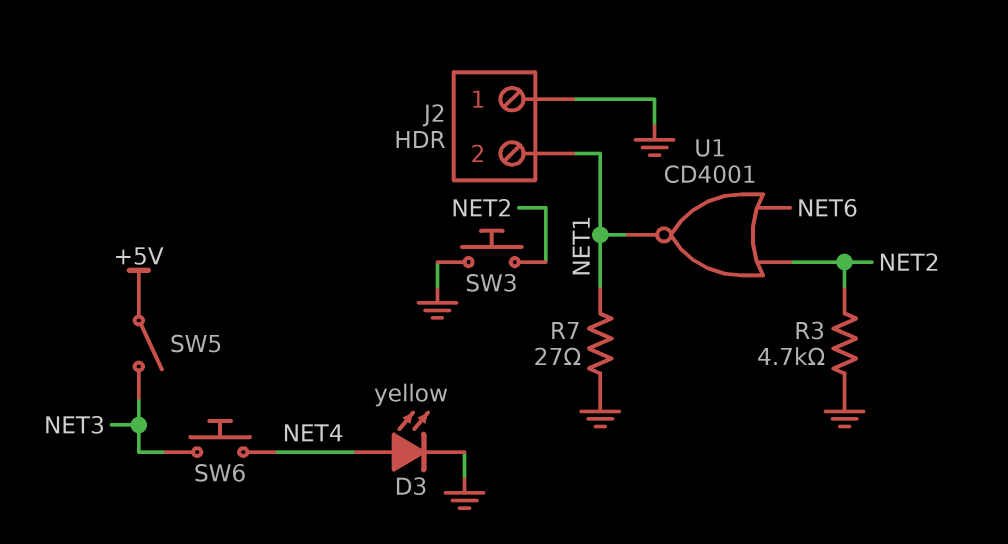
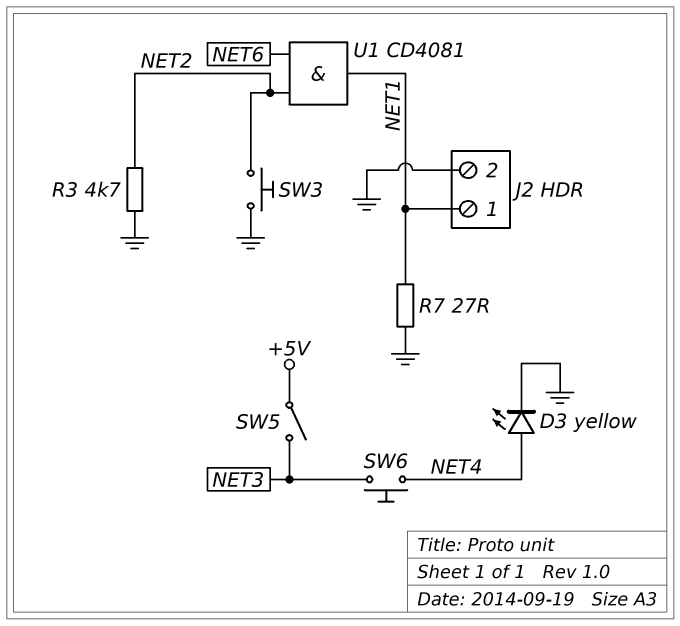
J2 pin 1: GND -> NET1
J2 pin 2: NET1 -> GND
U1: NOR CD4001 (in NET2, in NET6, out NET1) -> AND CD4081 (in NET2, in NET6, out NET1)

